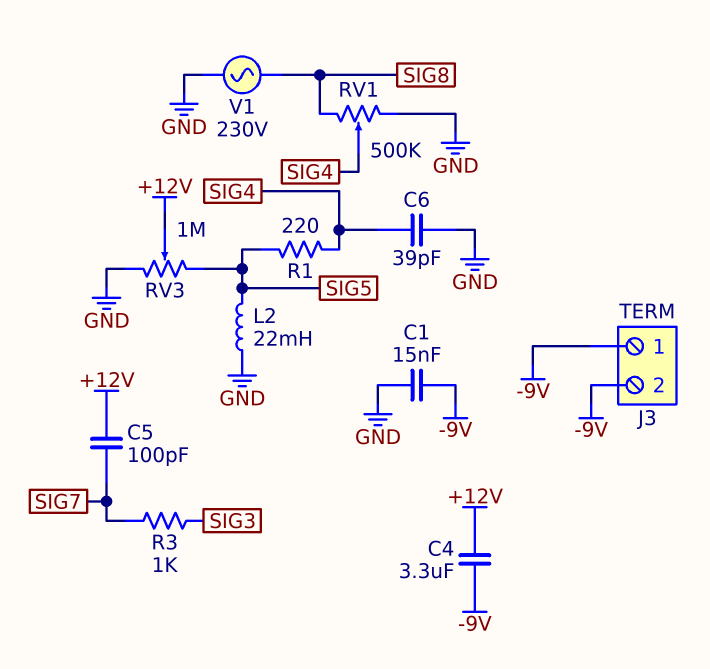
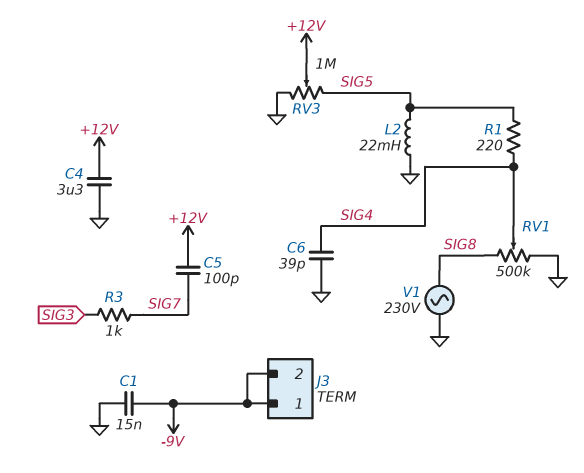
C4: 3.3uF (+12V, -9V) -> 3.3uF (+12V, GND)

